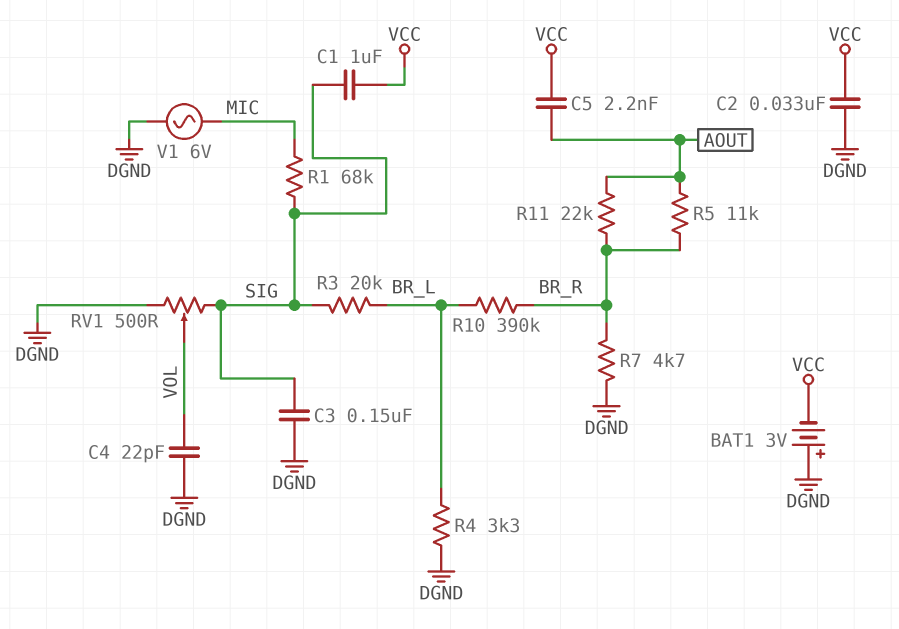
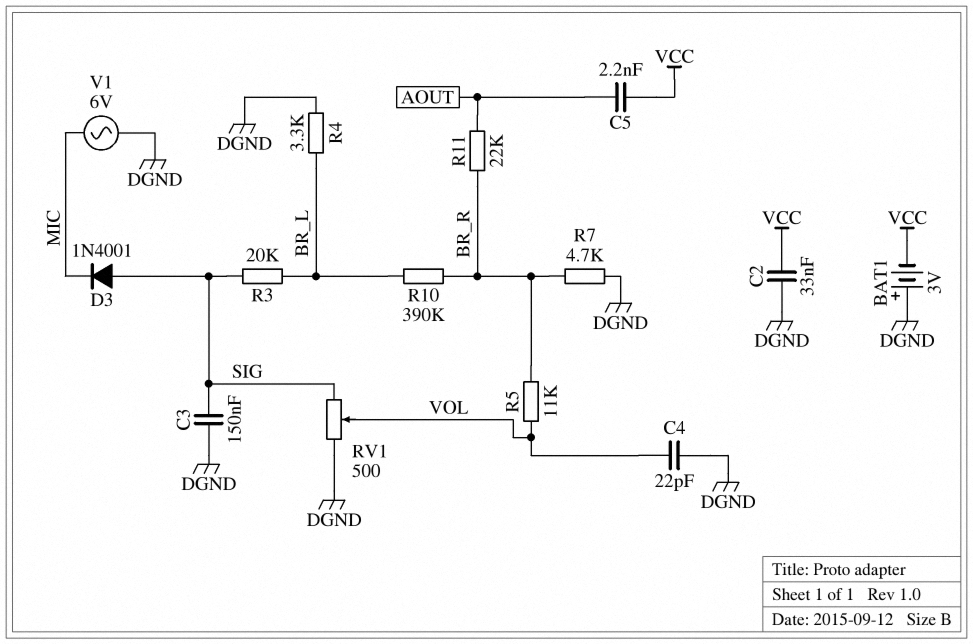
C1: 1uF (SIG, VCC) -> none
D3: none -> diode 1N4001 (A SIG, K MIC)
R1: 68k (MIC, SIG) -> none
R5: 11k (AOUT, BR_R) -> 11k (BR_R, VOL)

